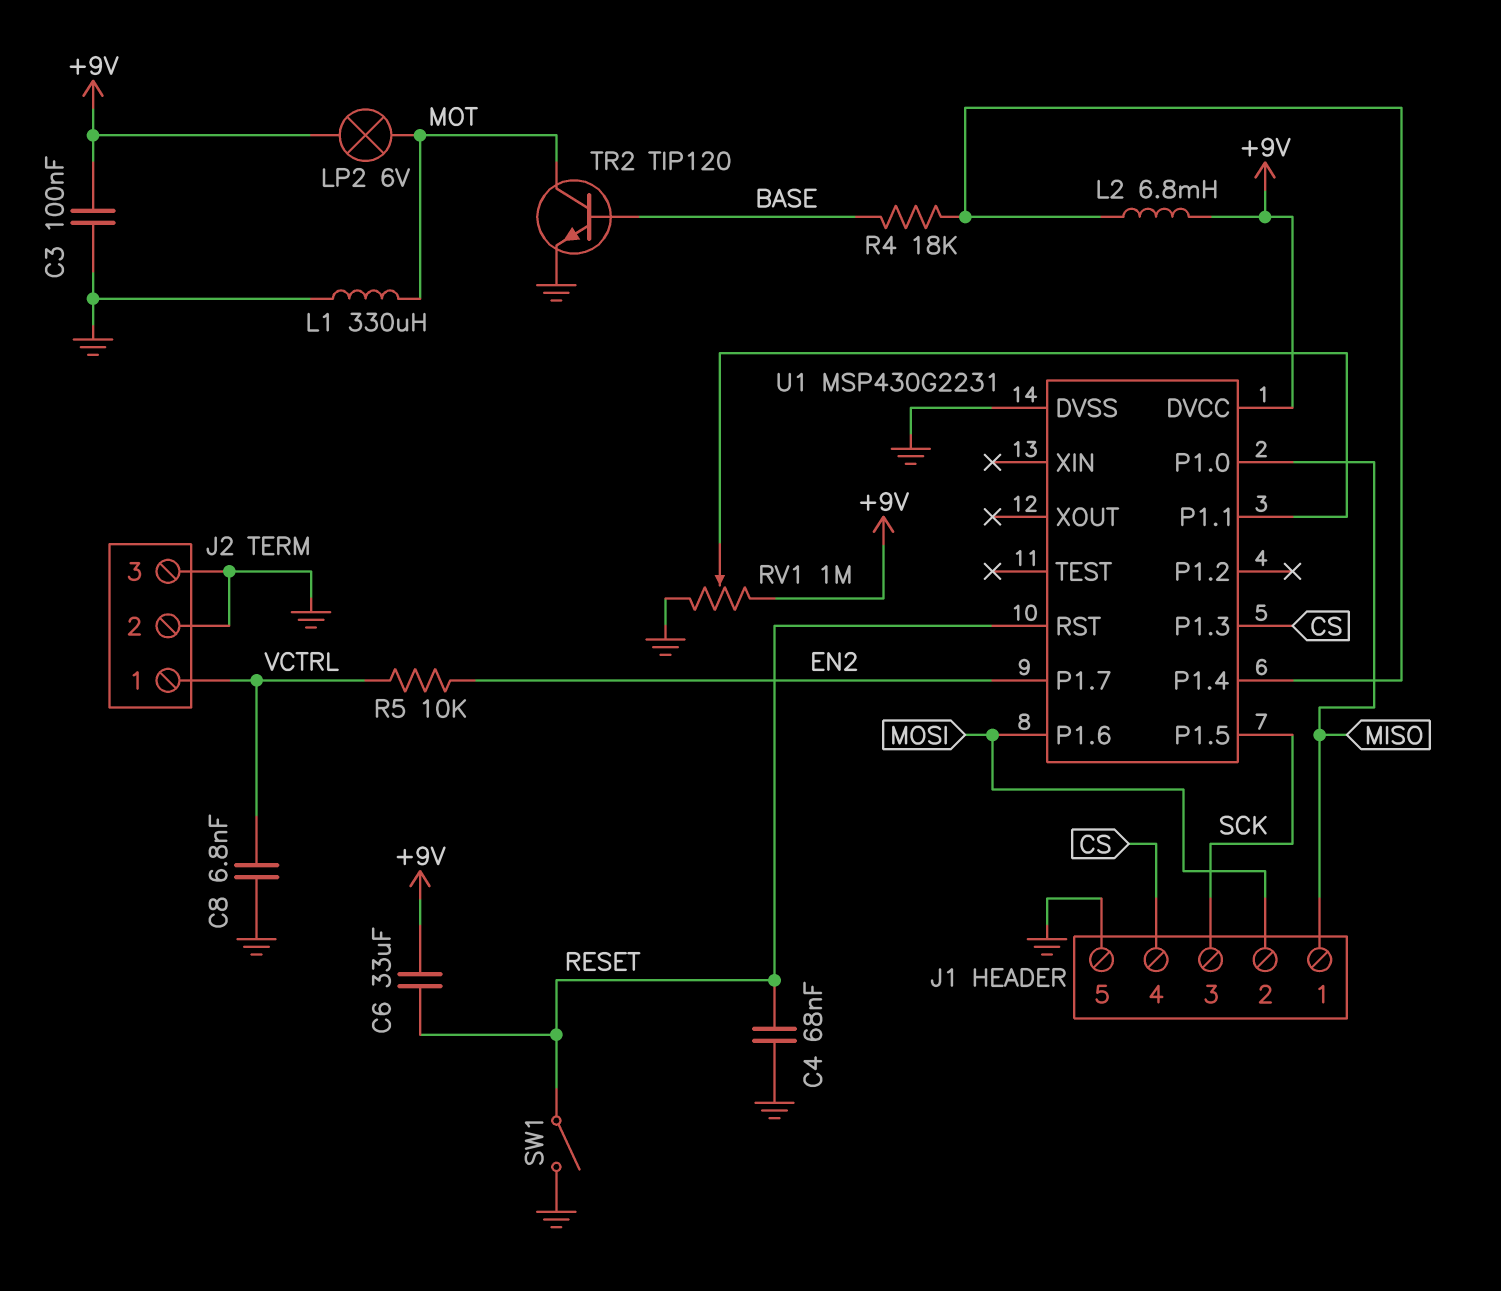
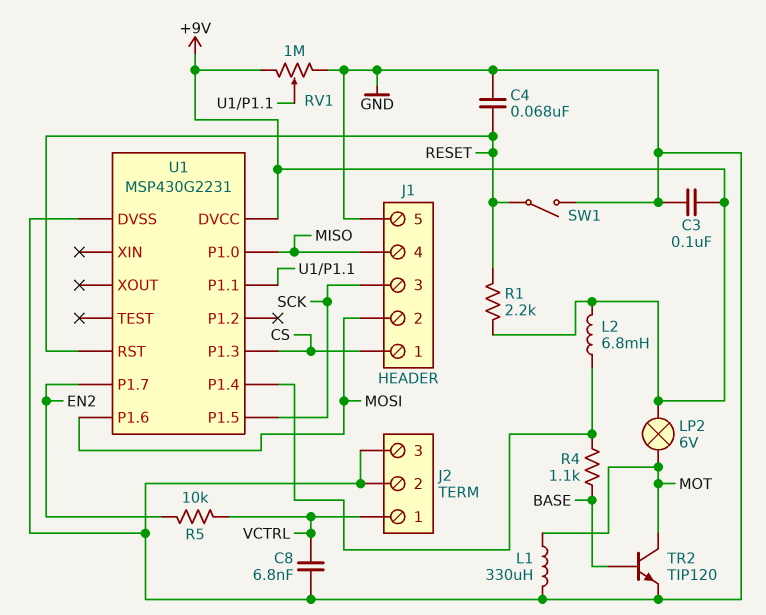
C6: 33uF (+9V, RESET) -> none
J1 pin 1: MISO -> CS
J1 pin 4: CS -> MISO
R1: none -> 2.2k (+9V, RESET)
R4: 18k (BASE, U1/P1.4) -> 1.1k (BASE, U1/P1.4)

